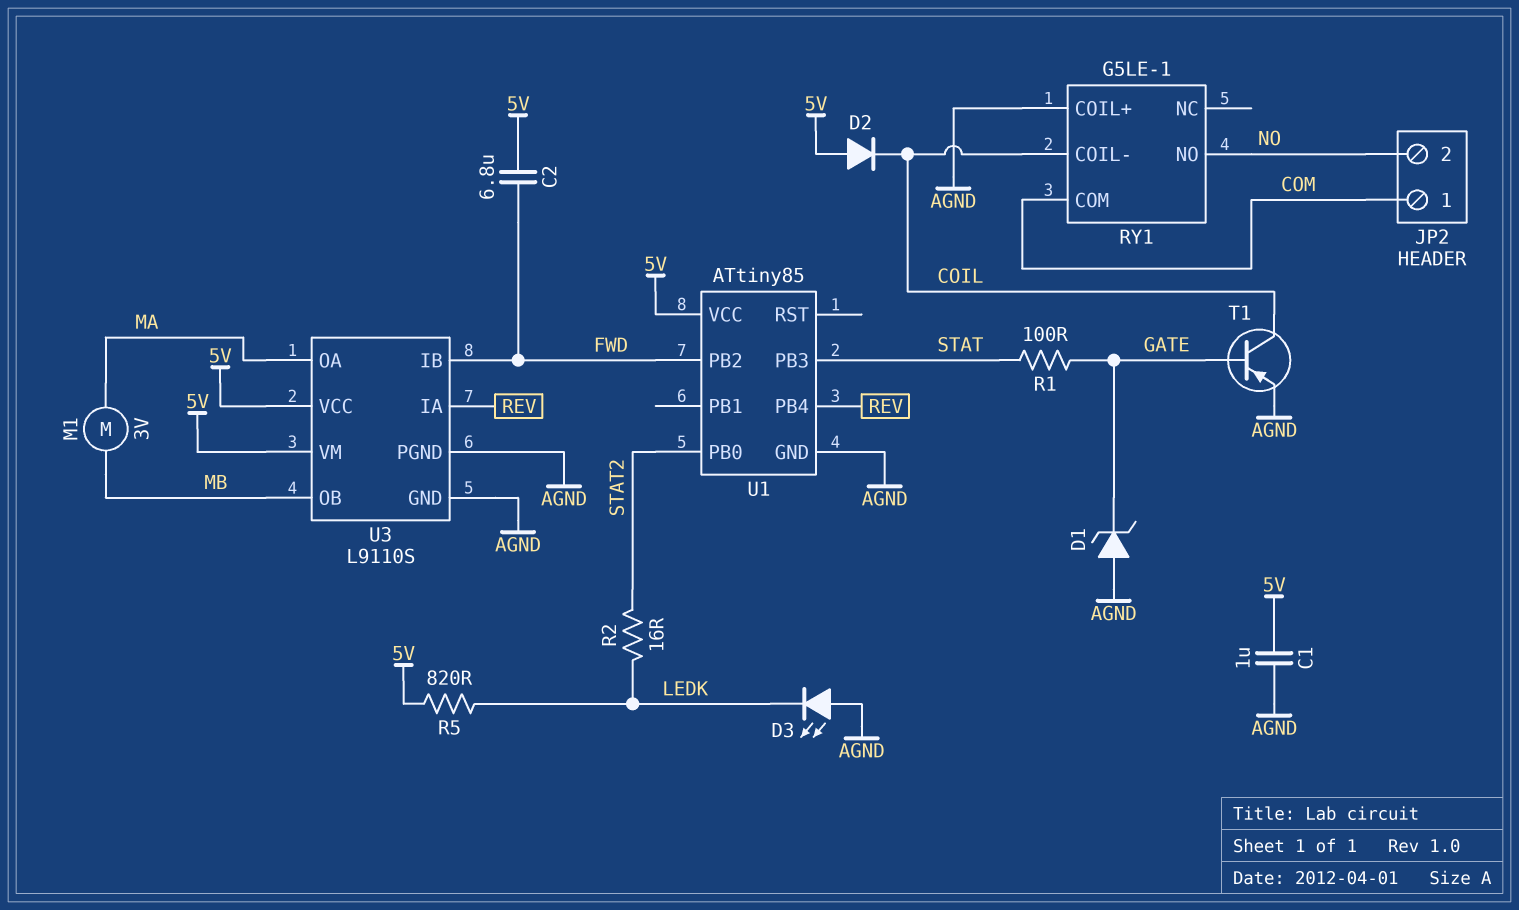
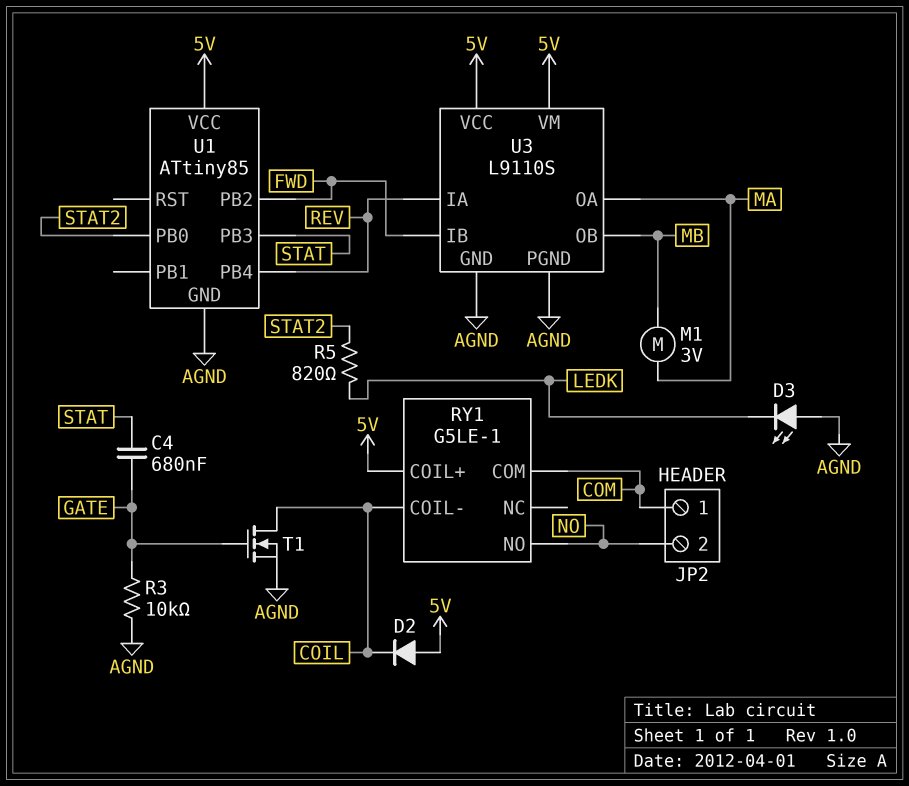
C1: 1uF (5V, AGND) -> none
C2: 6.8uF (5V, FWD) -> none
C4: none -> 680nF (GATE, STAT)
D1: zener (A AGND, K GATE) -> none
R1: 100 (GATE, STAT) -> none
R2: 16 (LEDK, STAT2) -> none
R3: none -> 10k (AGND, GATE)
R5: 820 (5V, LEDK) -> 820 (LEDK, STAT2)
RY1 pin COIL+: AGND -> 5V
T1: PNP (B GATE, C COIL, E AGND) -> NMOS (G GATE, D COIL, S AGND)

